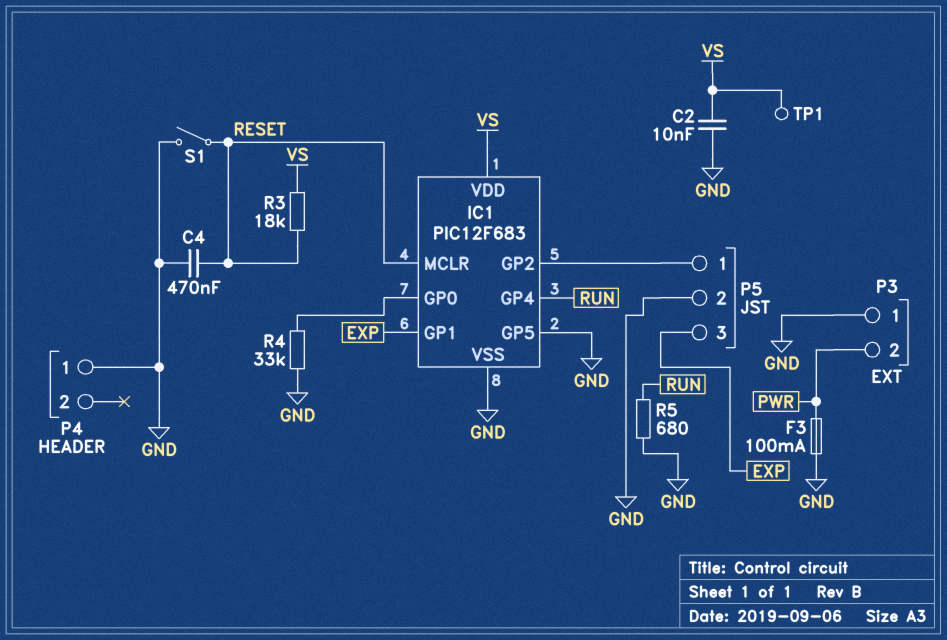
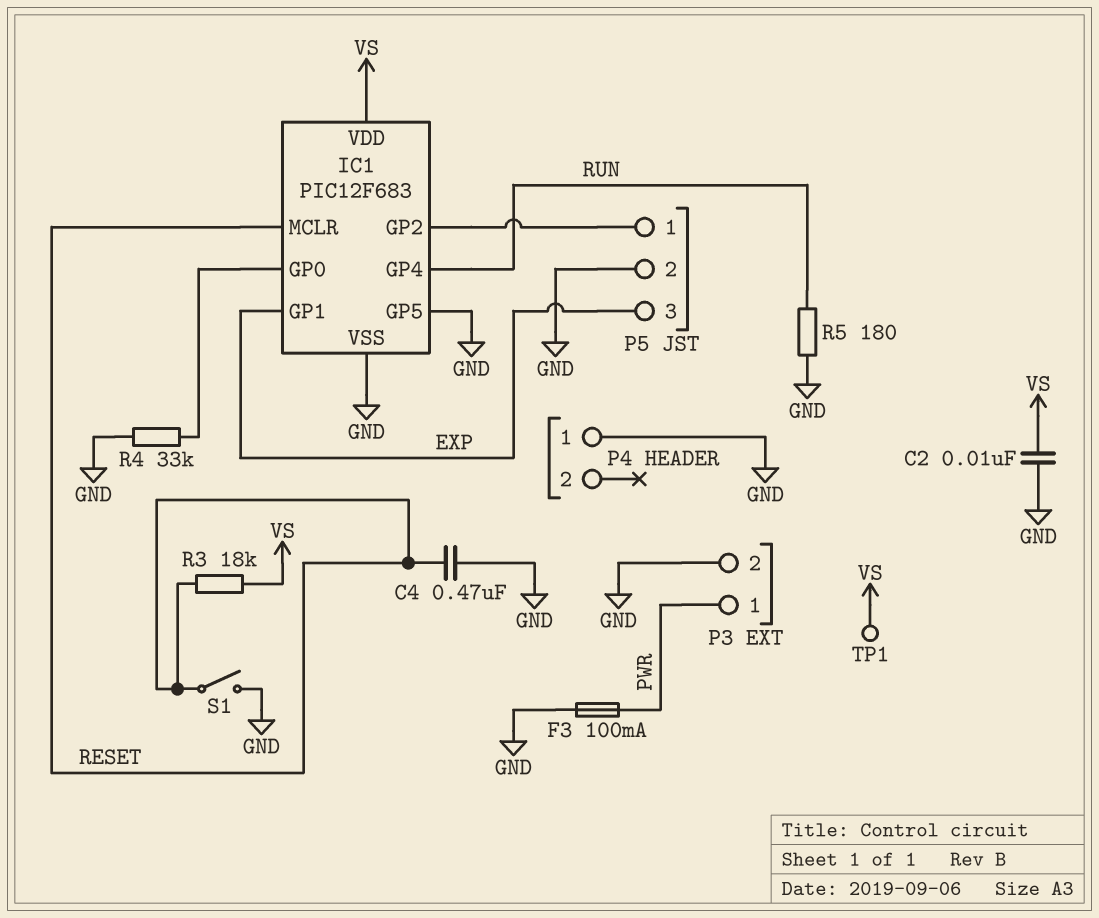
P3 pin 1: GND -> PWR
P3 pin 2: PWR -> GND
R5: 680 (GND, RUN) -> 180 (GND, RUN)

